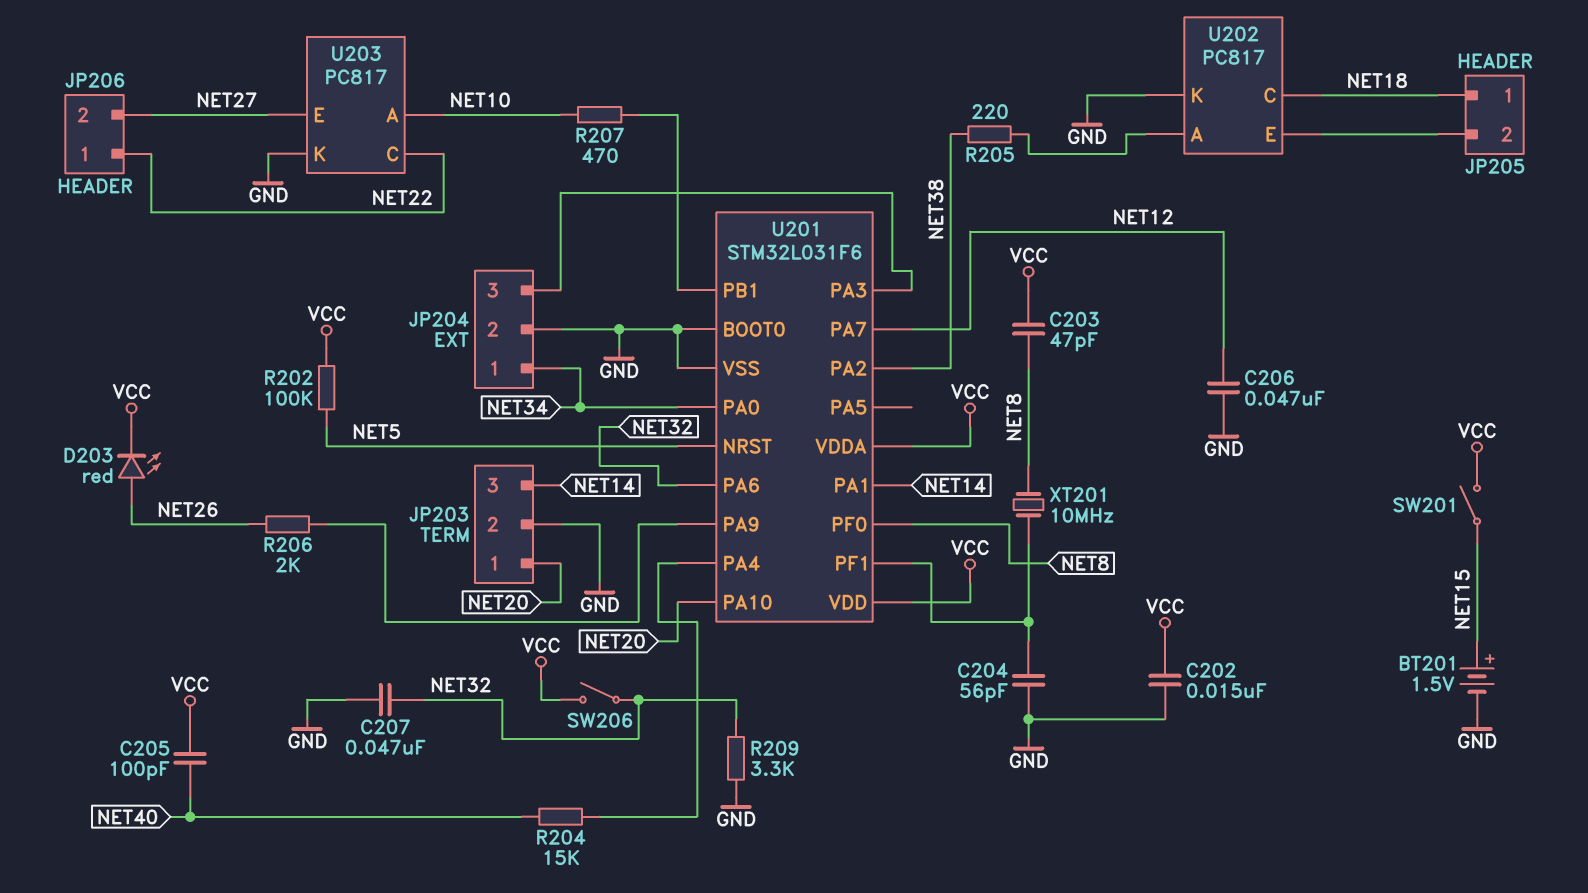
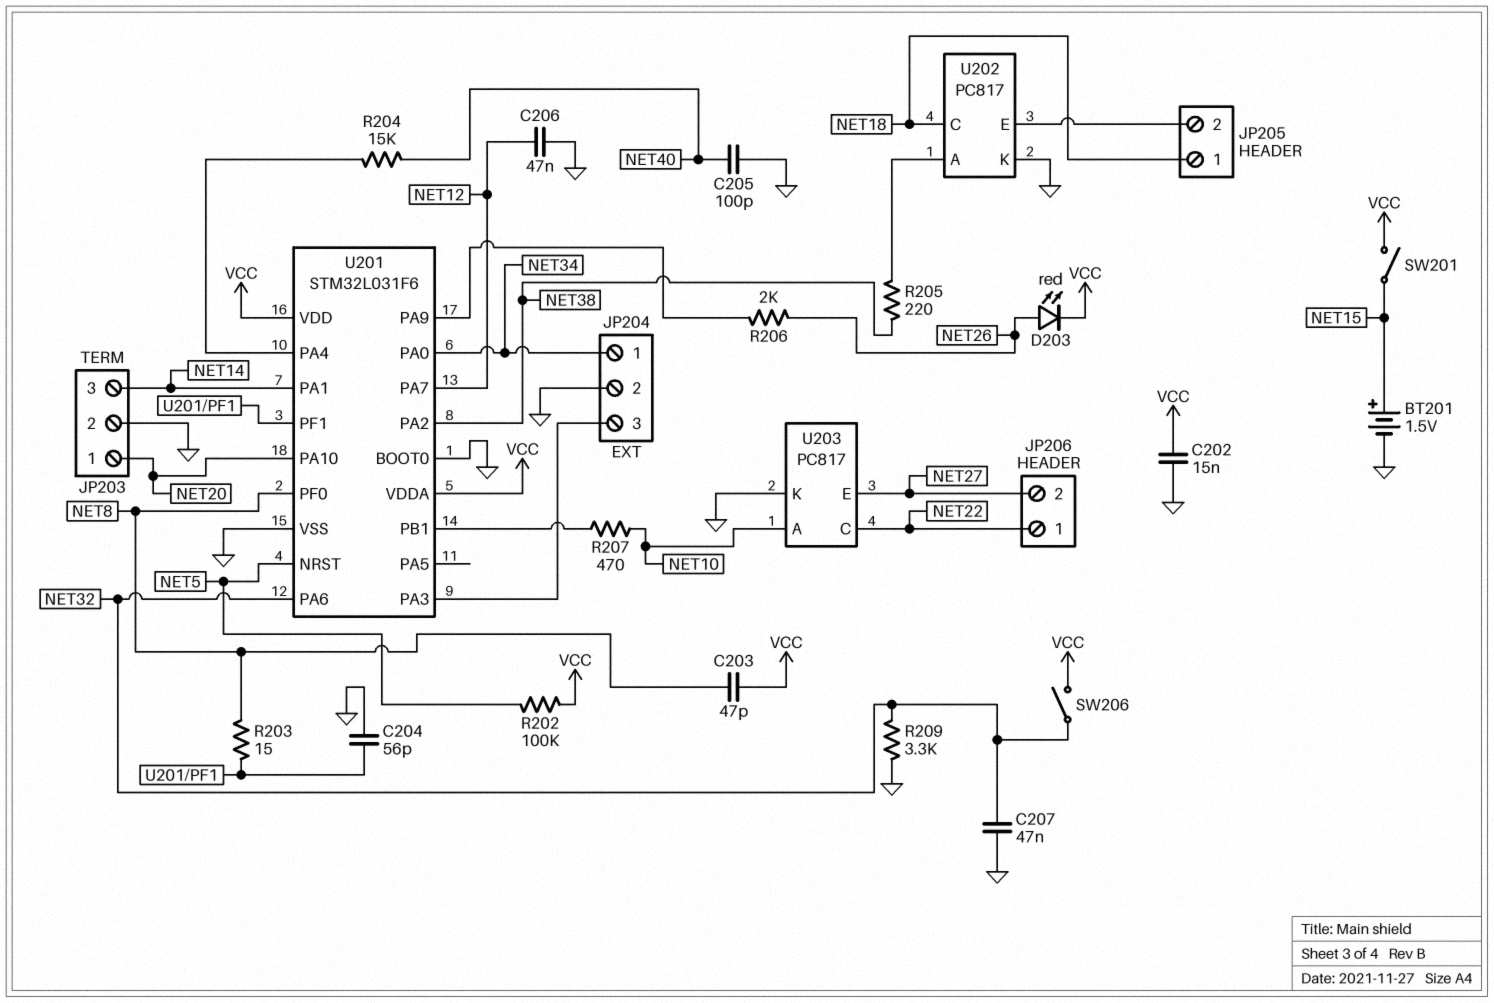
C205: 100pF (NET40, VCC) -> 100pF (GND, NET40)
R203: none -> 15 (NET8, U201/PF1)
XT201: 10MHz (NET8, U201/PF1) -> none

